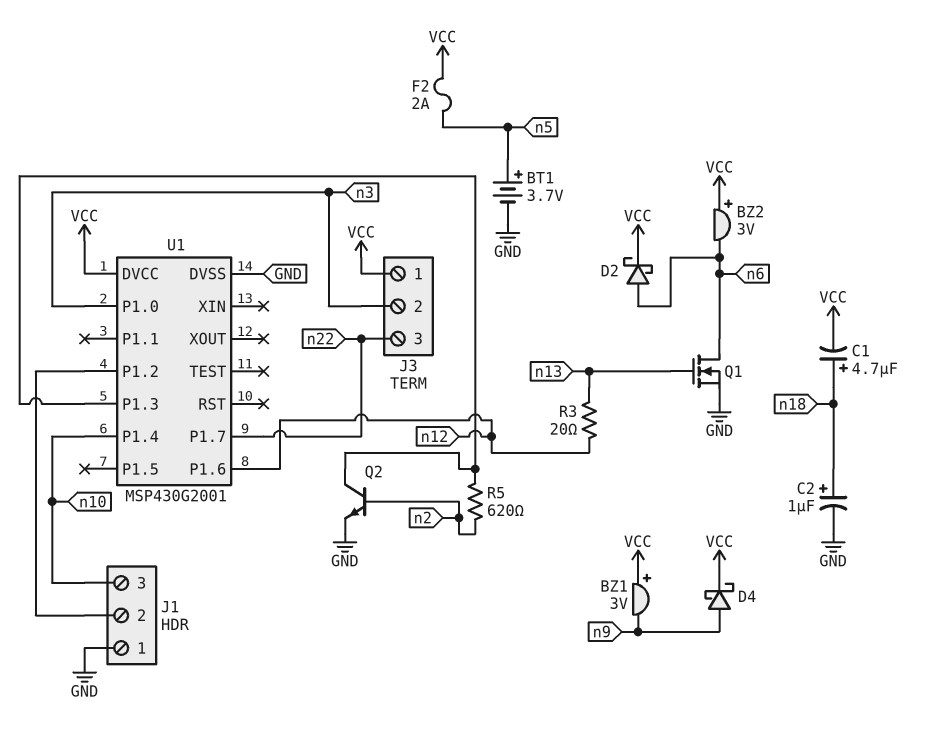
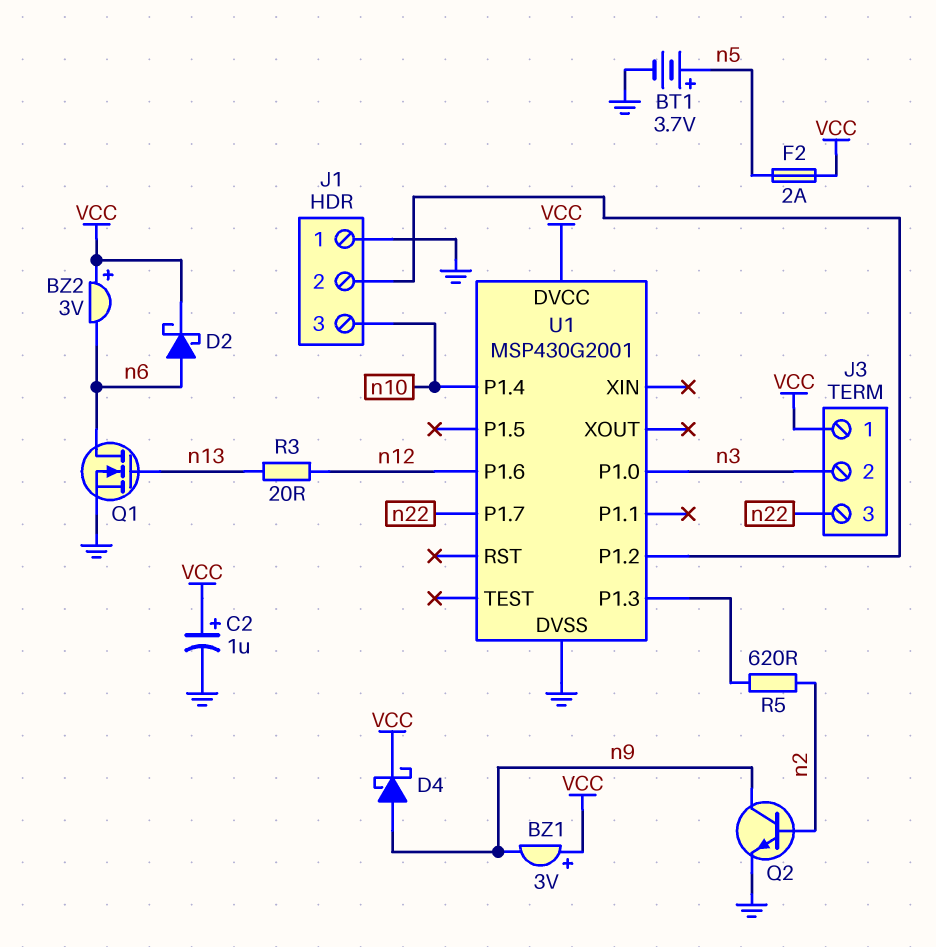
C1: 4.7uF (plus n18, minus VCC) -> none
C2: 1uF (plus n18, minus GND) -> 1uF (plus VCC, minus GND)
Q2: NPN (B n2, C U1/P1.3, E GND) -> NPN (B n2, C n9, E GND)

